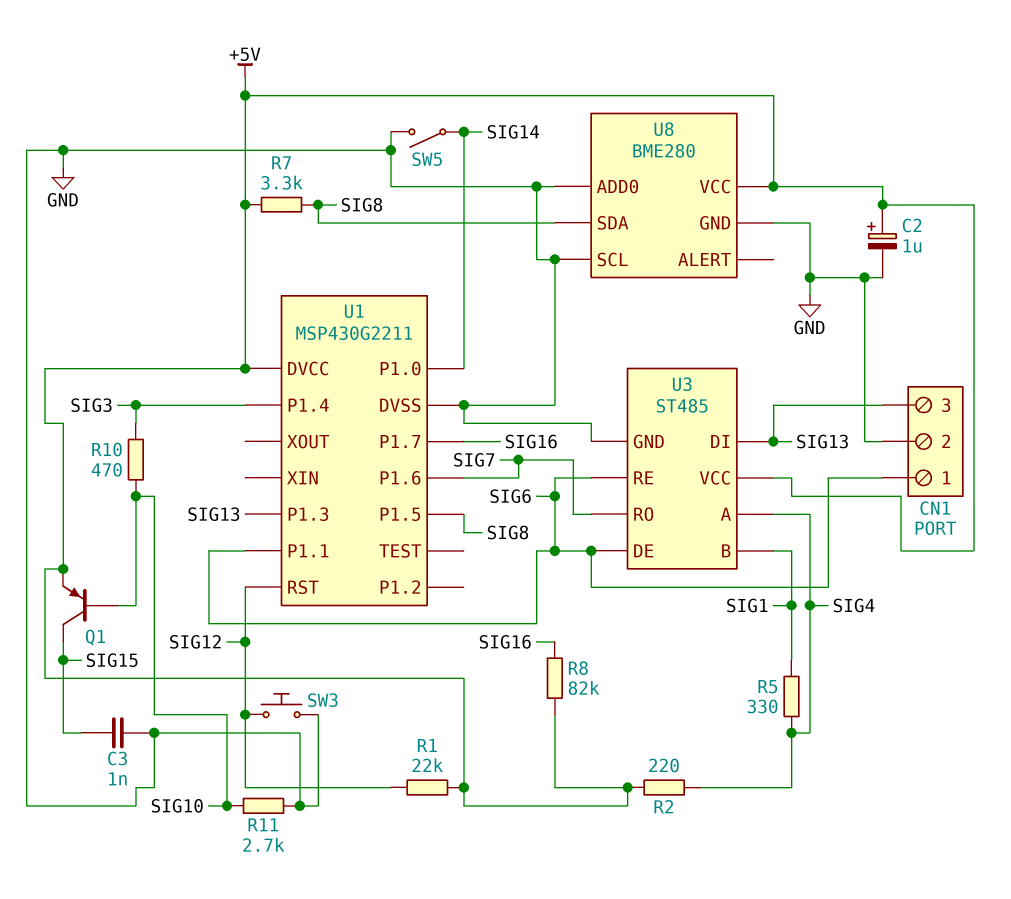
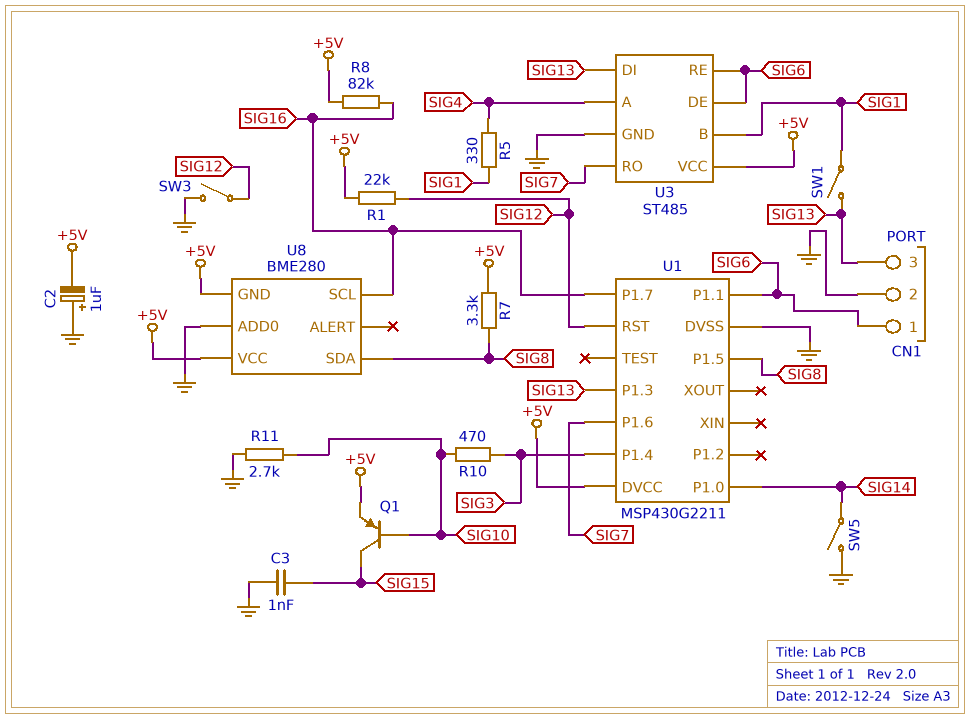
C2: 1uF (plus +5V, minus GND) -> 1uF (plus GND, minus +5V)
R2: 220 (+5V, SIG4) -> none
SW1: none -> switch (SIG1, SIG13)
SW3: button (GND, SIG12) -> switch (GND, SIG12)
U8 pin GND: GND -> +5V
U8 pin SCL: GND -> SIG16

